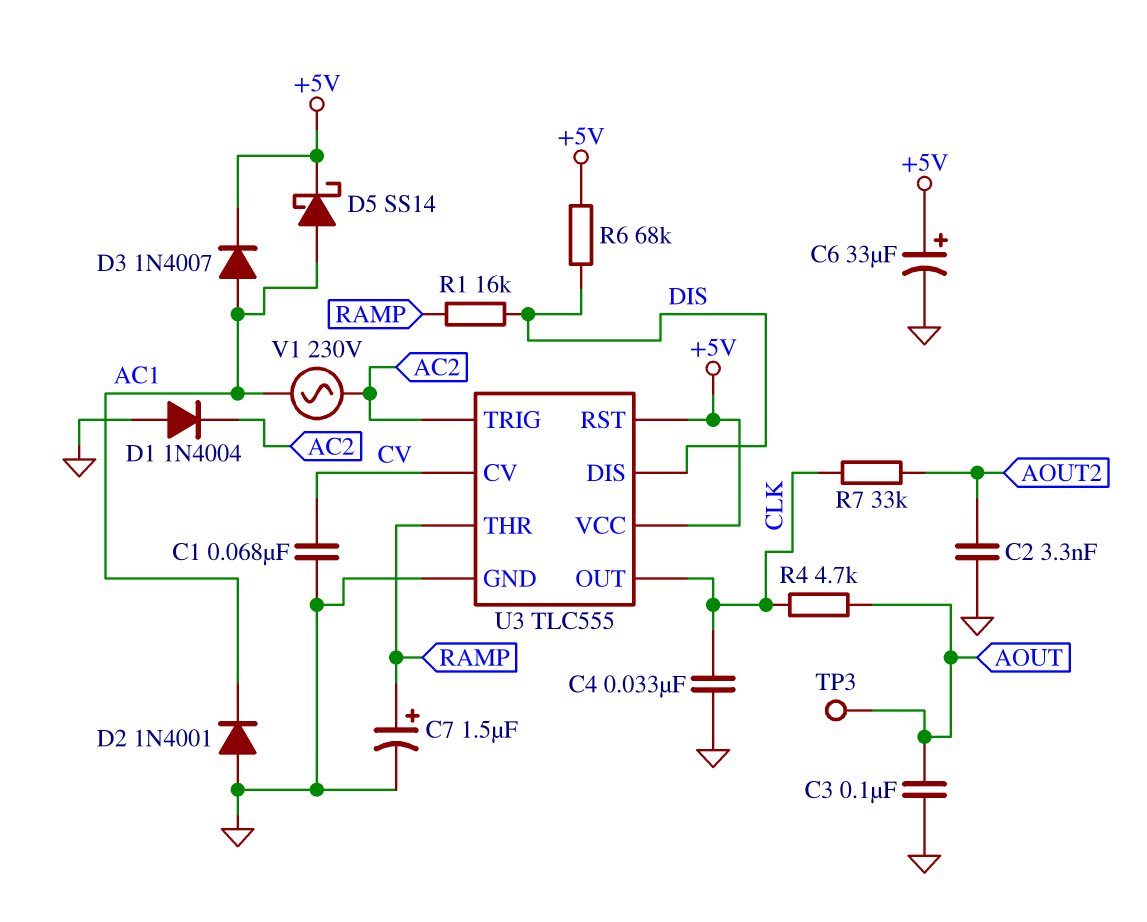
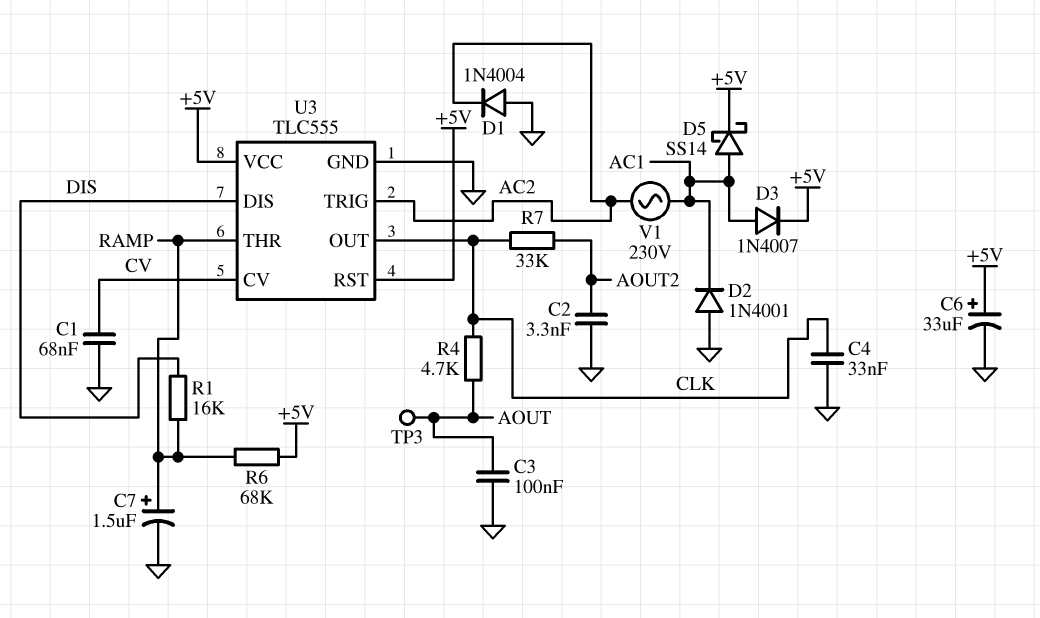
R6: 68k (+5V, DIS) -> 68k (+5V, RAMP)

